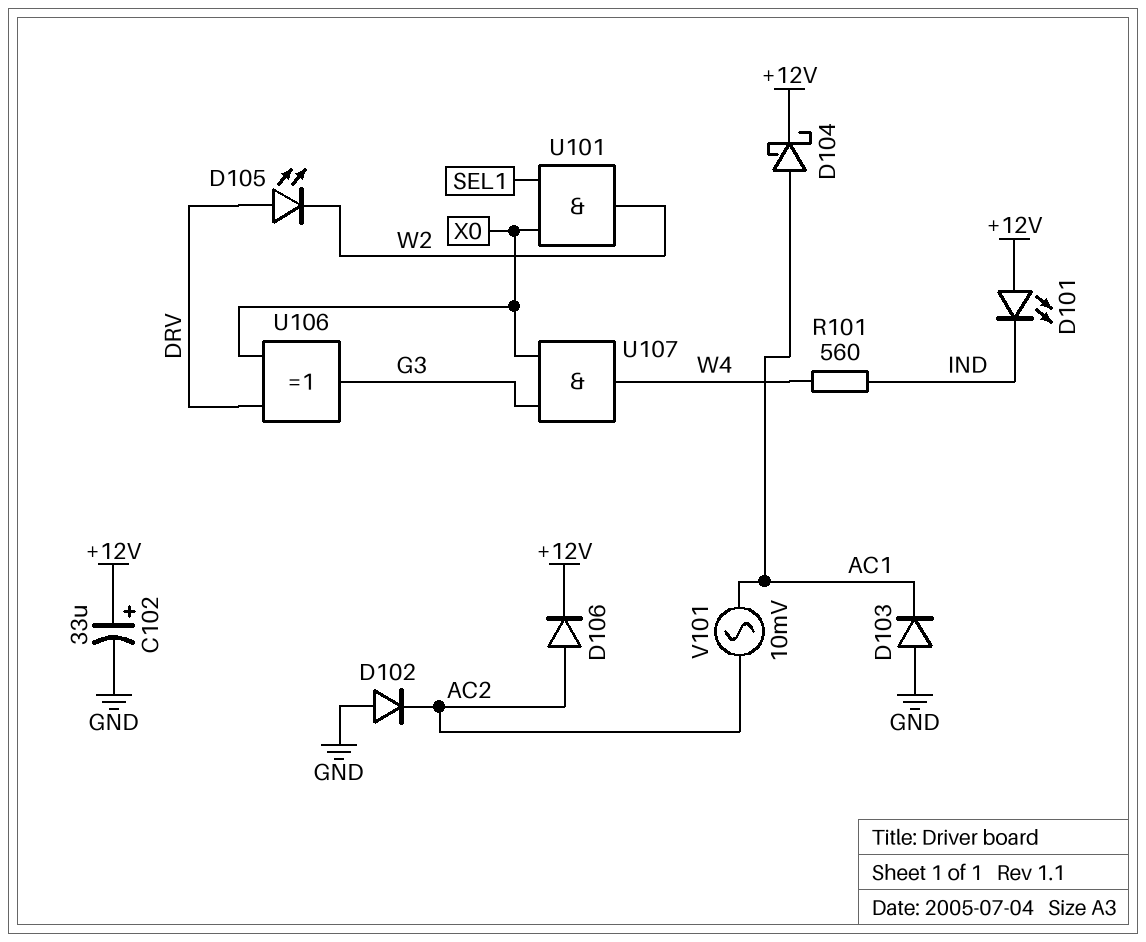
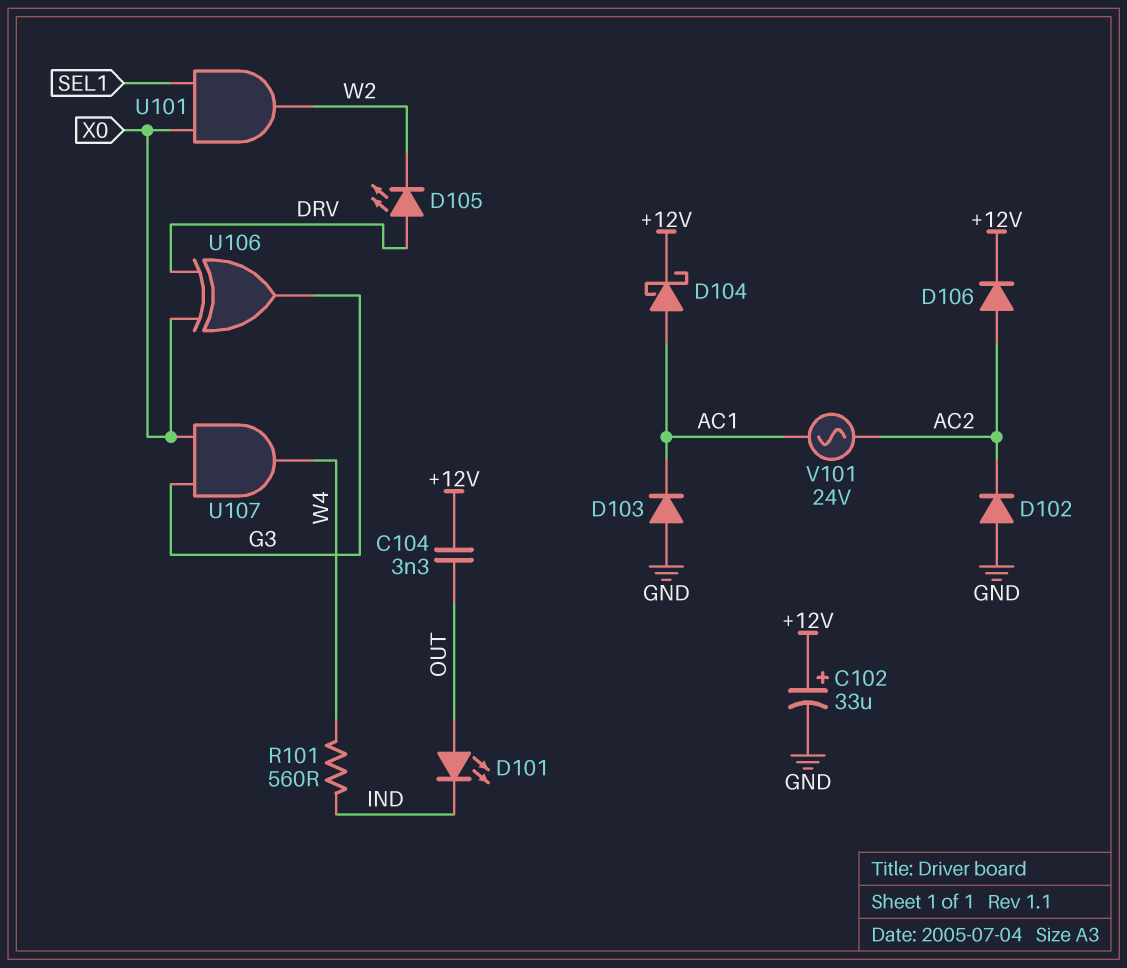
C104: none -> 3.3nF (+12V, OUT)
D101: LED (A +12V, K IND) -> LED (A OUT, K IND)
V101: AC 10mV (AC1, AC2) -> AC 24V (AC1, AC2)

